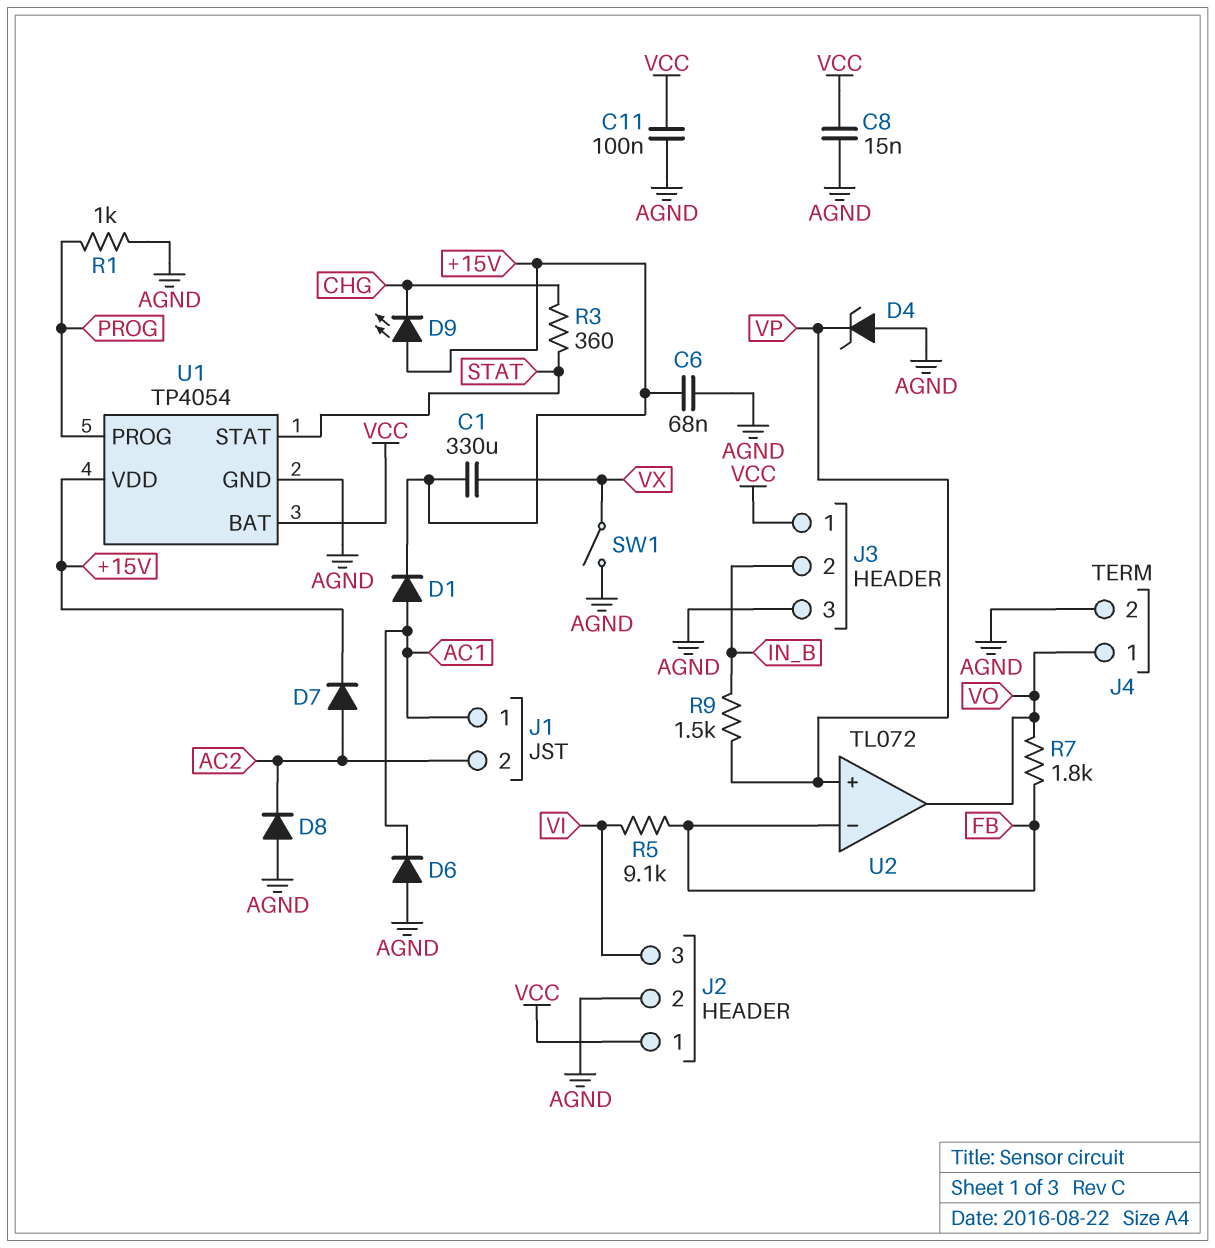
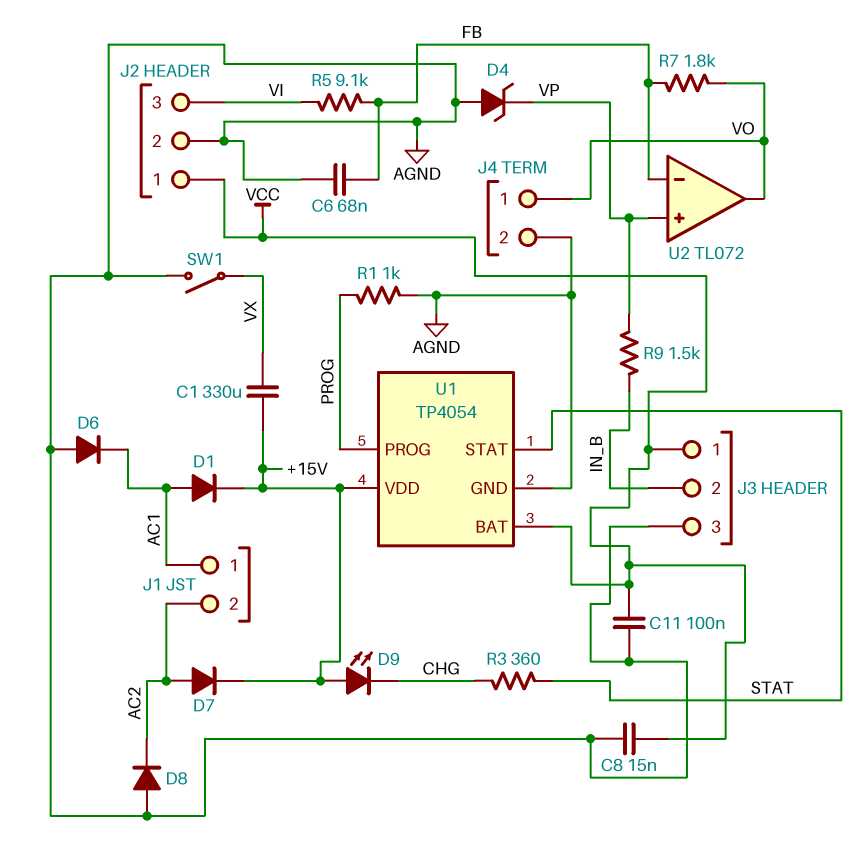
C6: 68nF (+15V, AGND) -> 68nF (AGND, FB)

